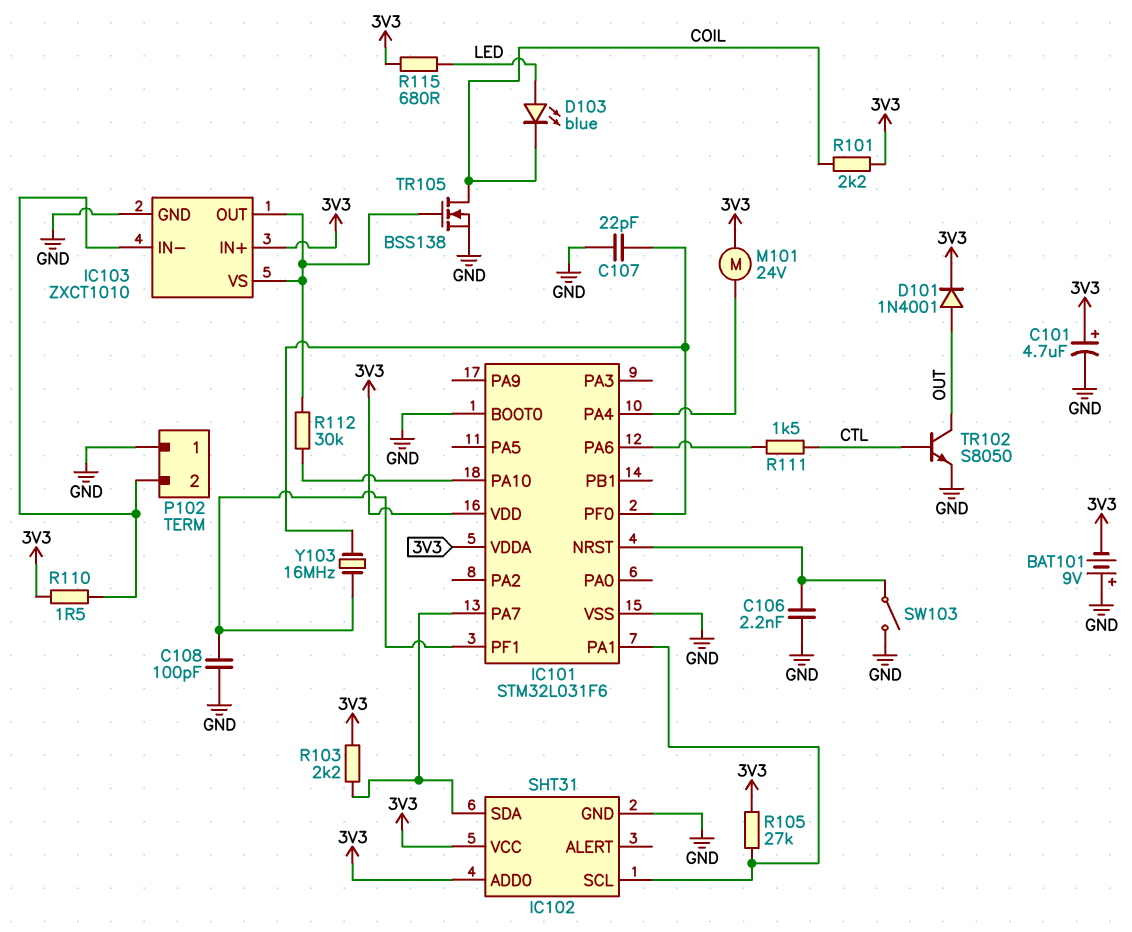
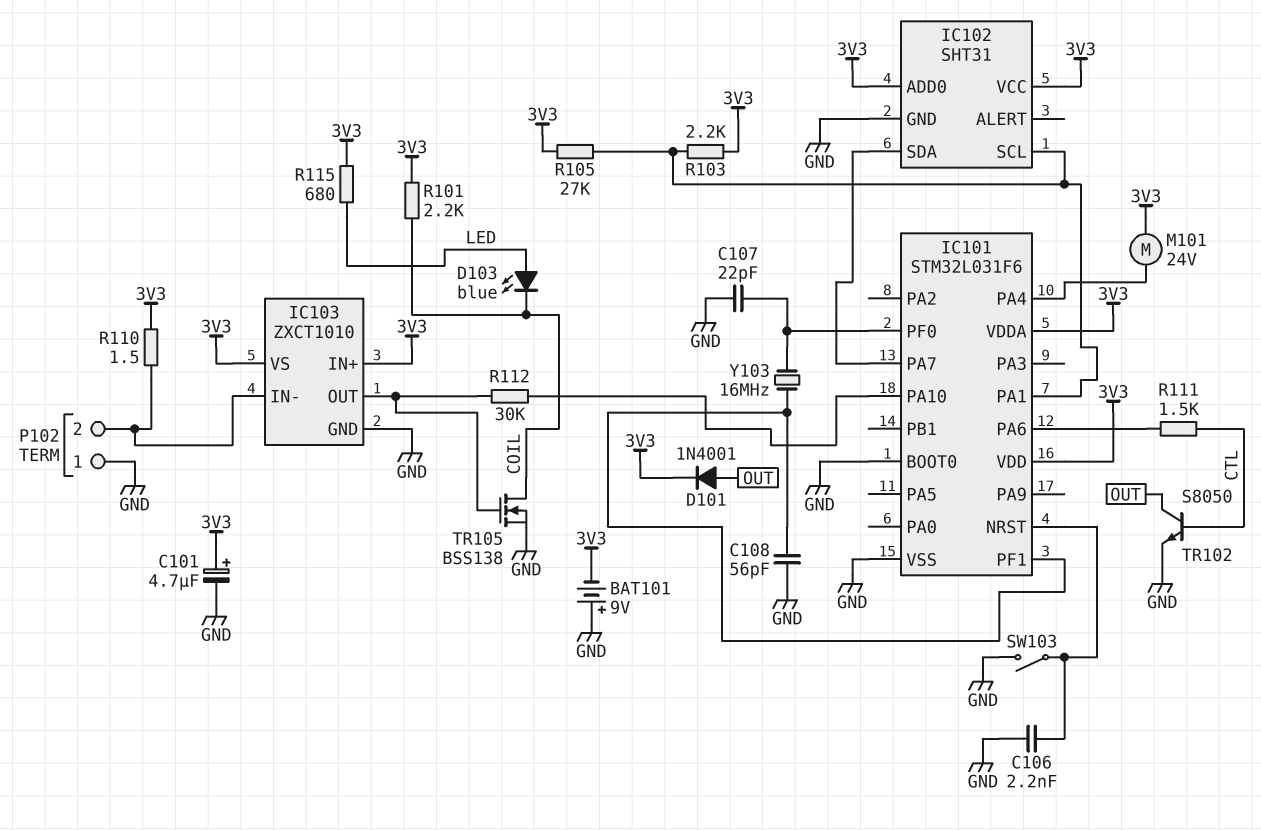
C108: 100pF (GND, IC101/PF1) -> 56pF (GND, IC101/PF1)
IC103 pin VS: IC103/OUT -> 3V3
R103: 2.2k (3V3, IC101/PA7) -> 2.2k (3V3, IC101/PA1)

